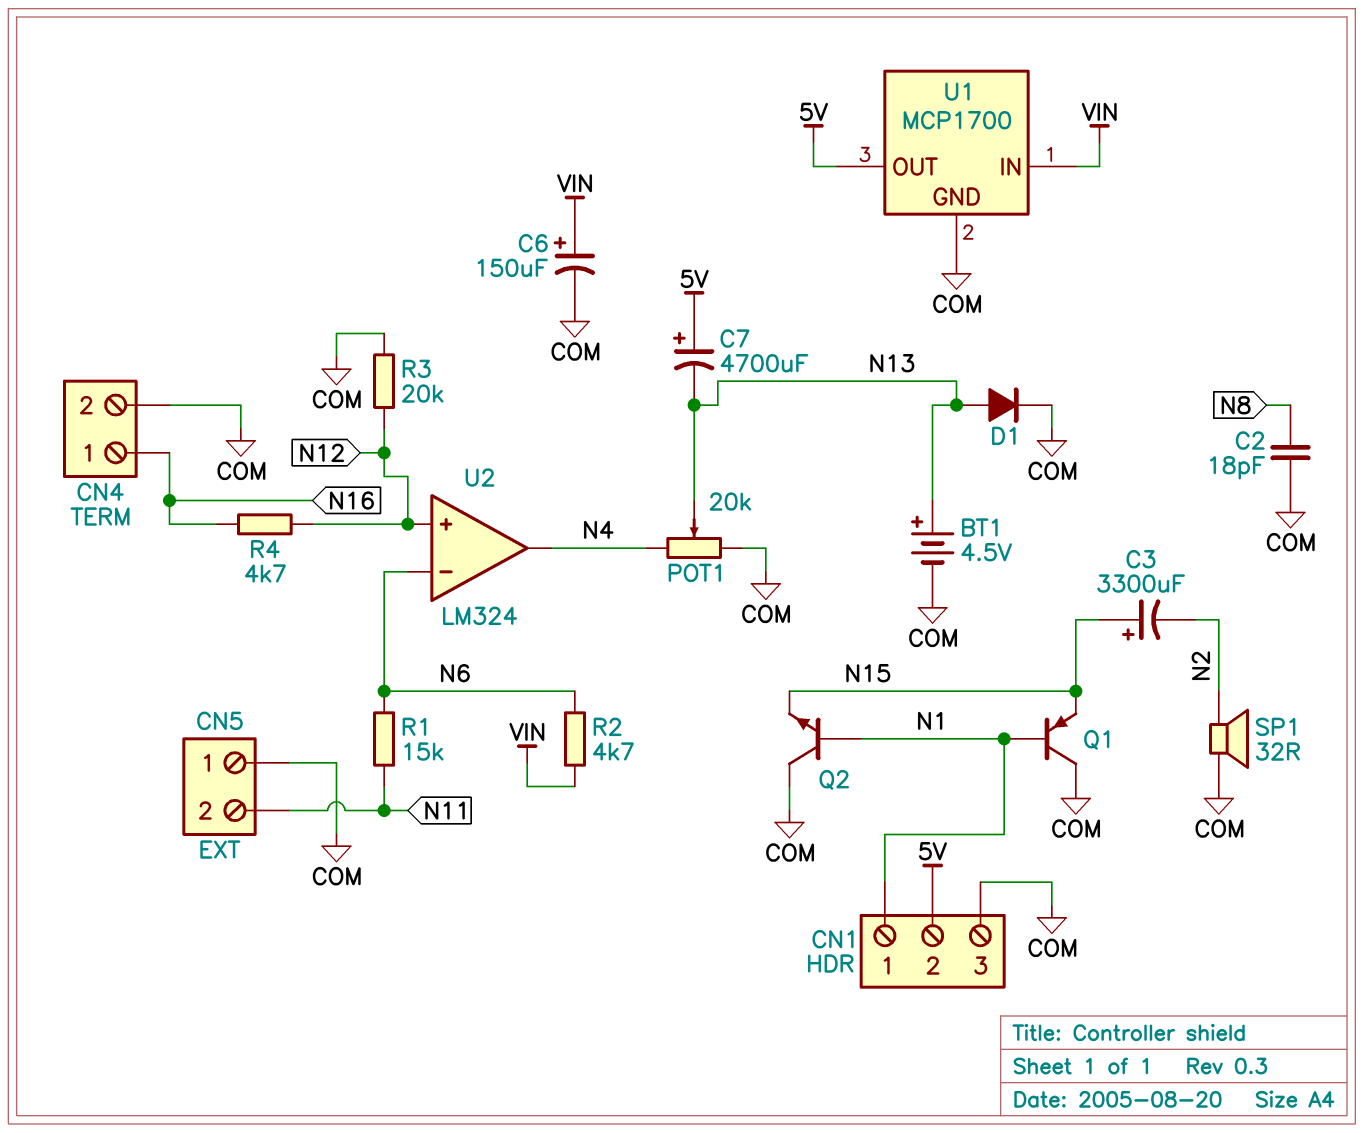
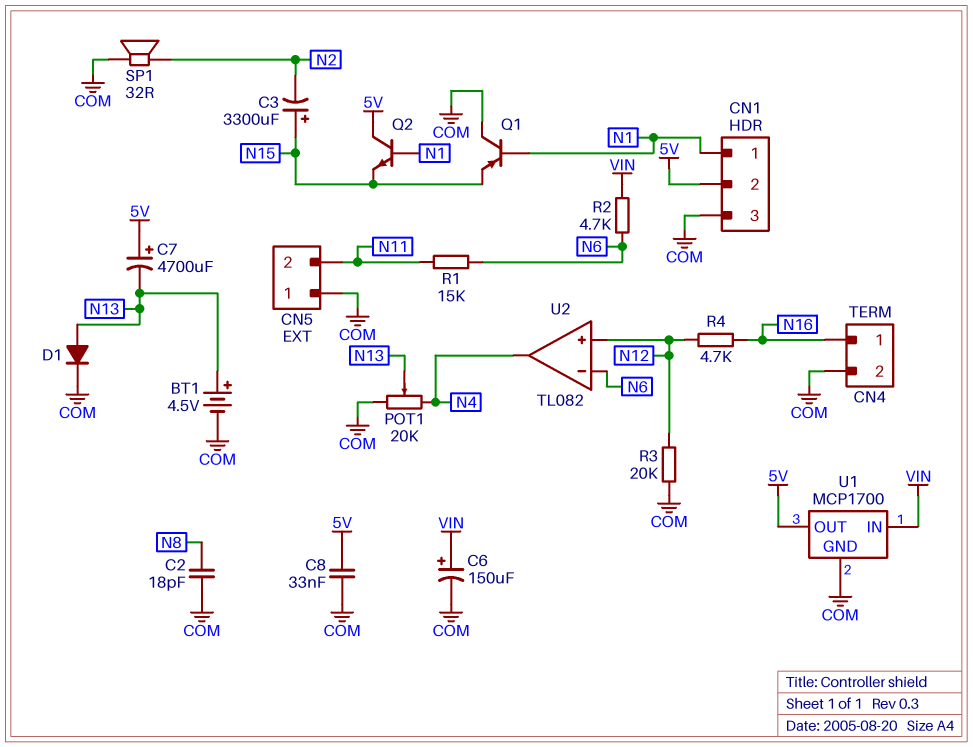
C8: none -> 33nF (5V, COM)
Q2: NPN (B N1, C COM, E N15) -> NPN (B N1, C 5V, E N15)
U2: LM324 -> TL082

